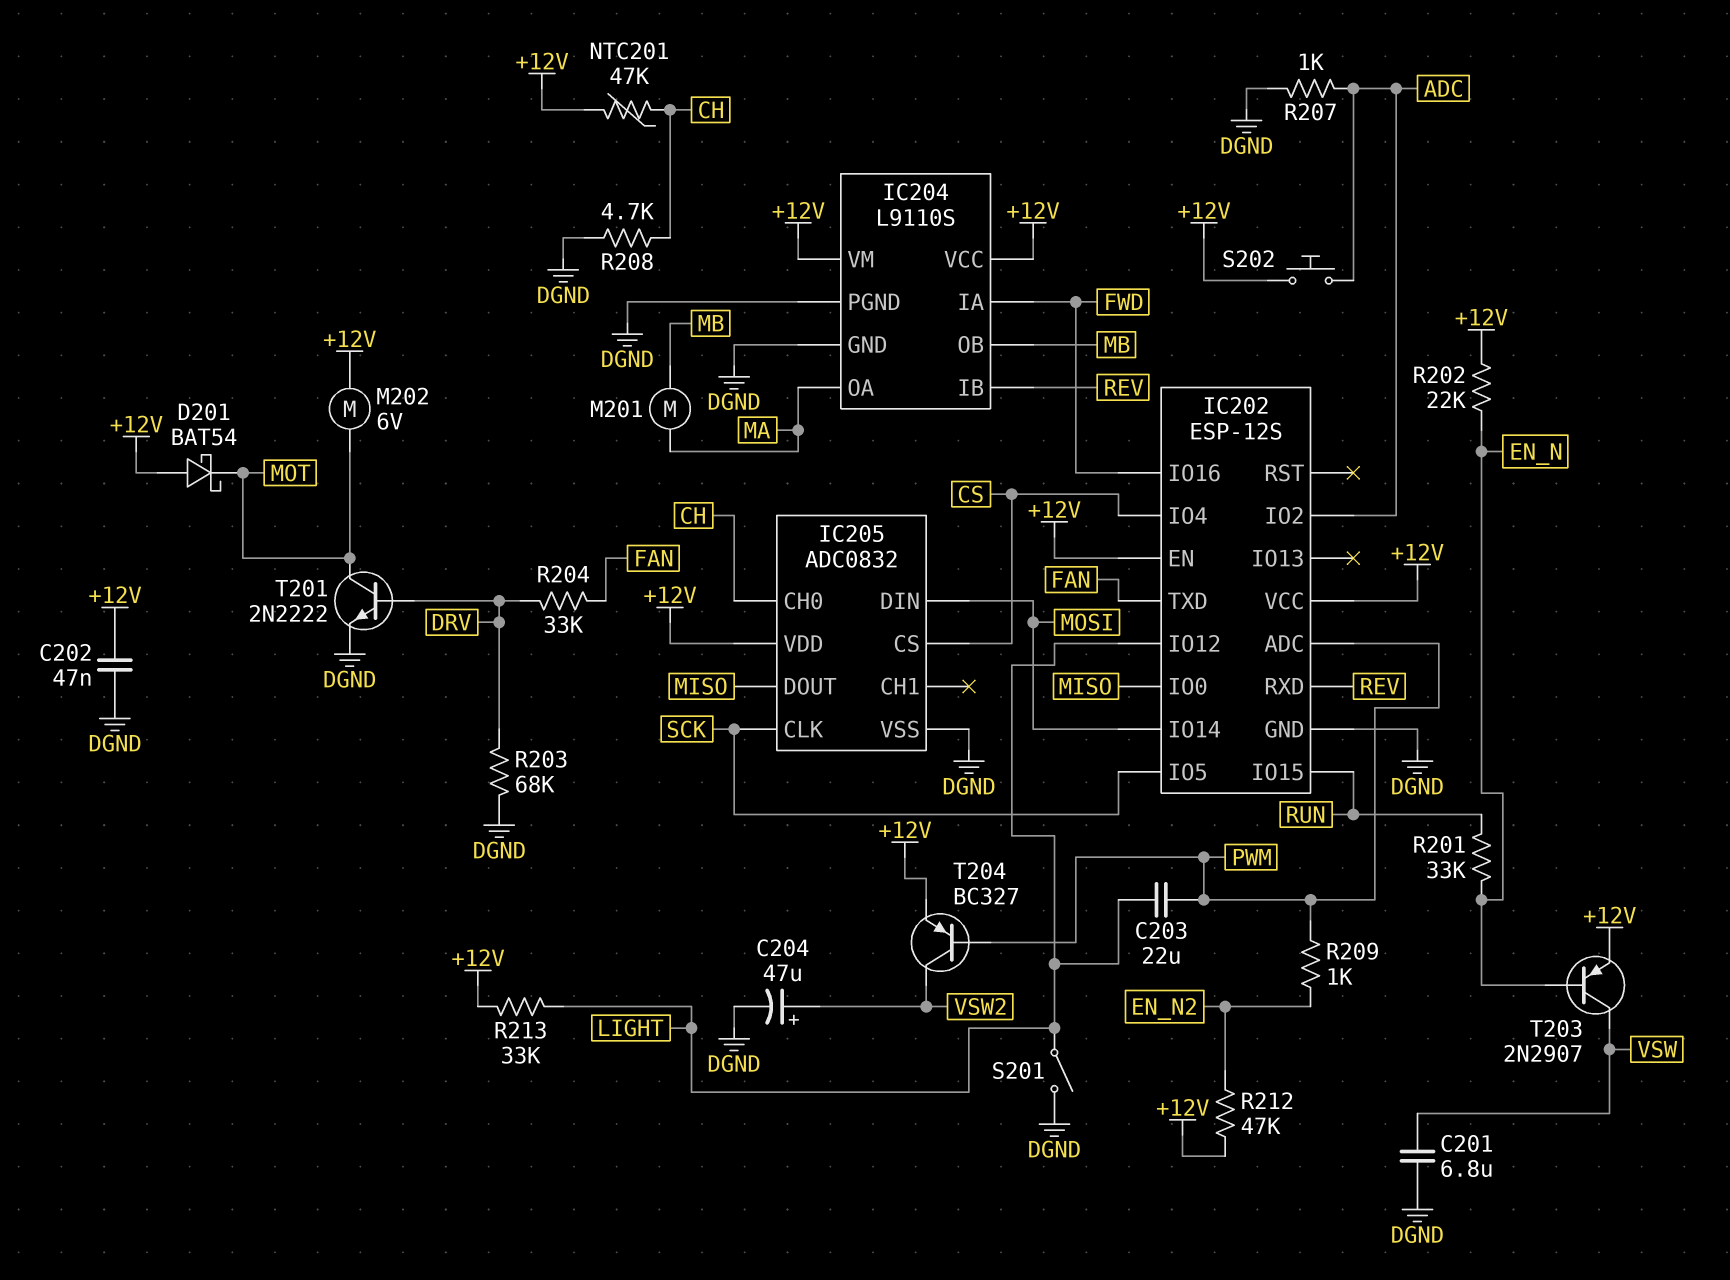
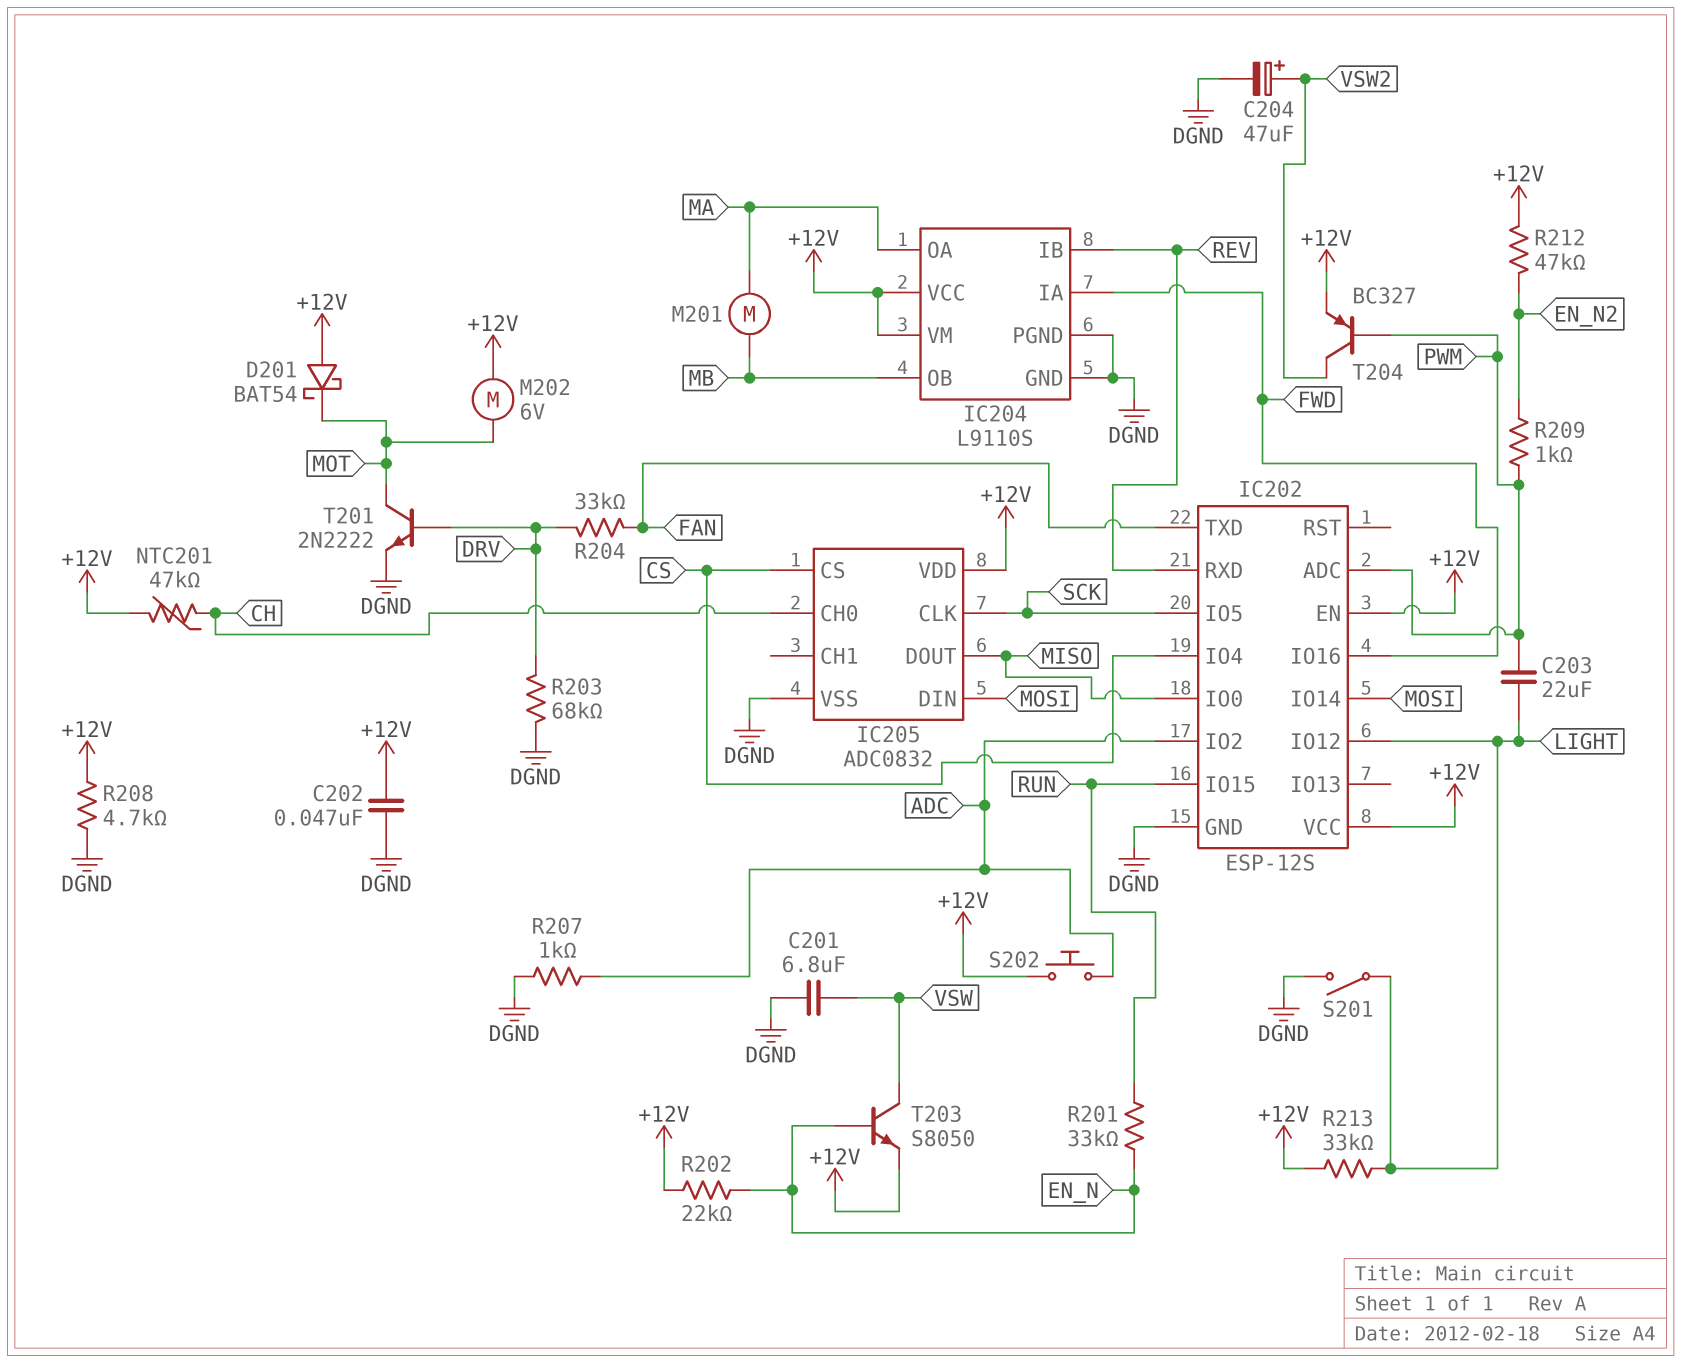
R208: 4.7k (CH, DGND) -> 4.7k (+12V, DGND)
T203: PNP 2N2907 (B EN_N, C VSW, E +12V) -> NPN S8050 (B EN_N, C VSW, E +12V)

